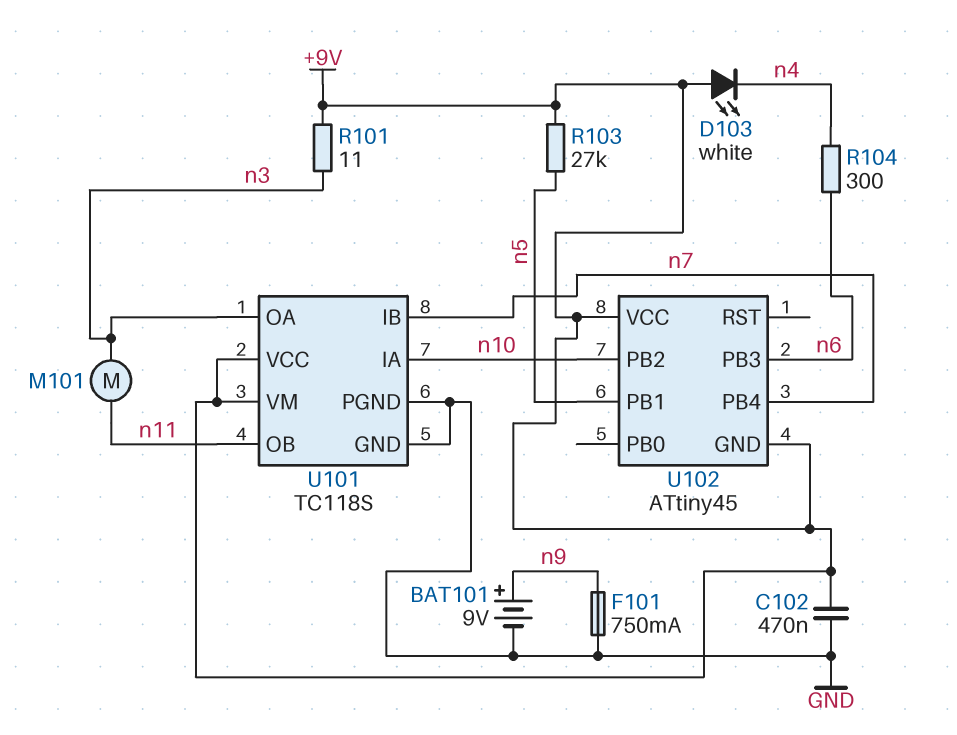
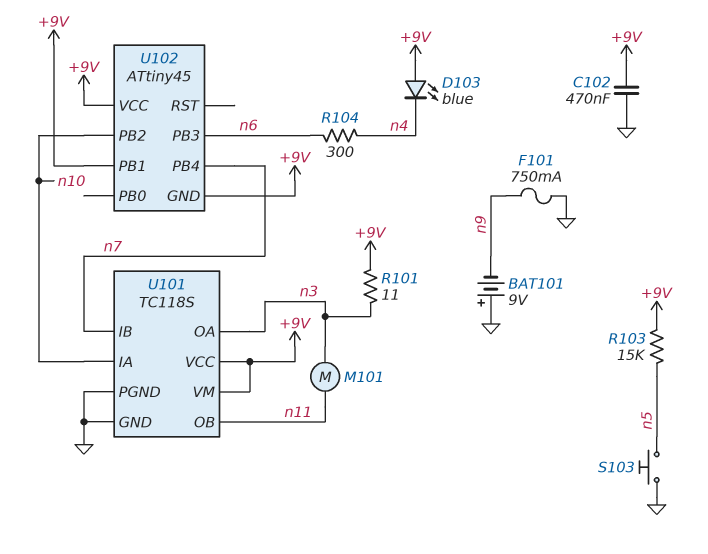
BAT101: 9V (plus n9, minus GND) -> 9V (plus GND, minus n9)
D103: LED white (A +9V, K n4) -> LED blue (A +9V, K n4)
R103: 27k (+9V, n5) -> 15k (+9V, n5)
S103: none -> button (GND, n5)
U102 pin PB1: n5 -> +9V

